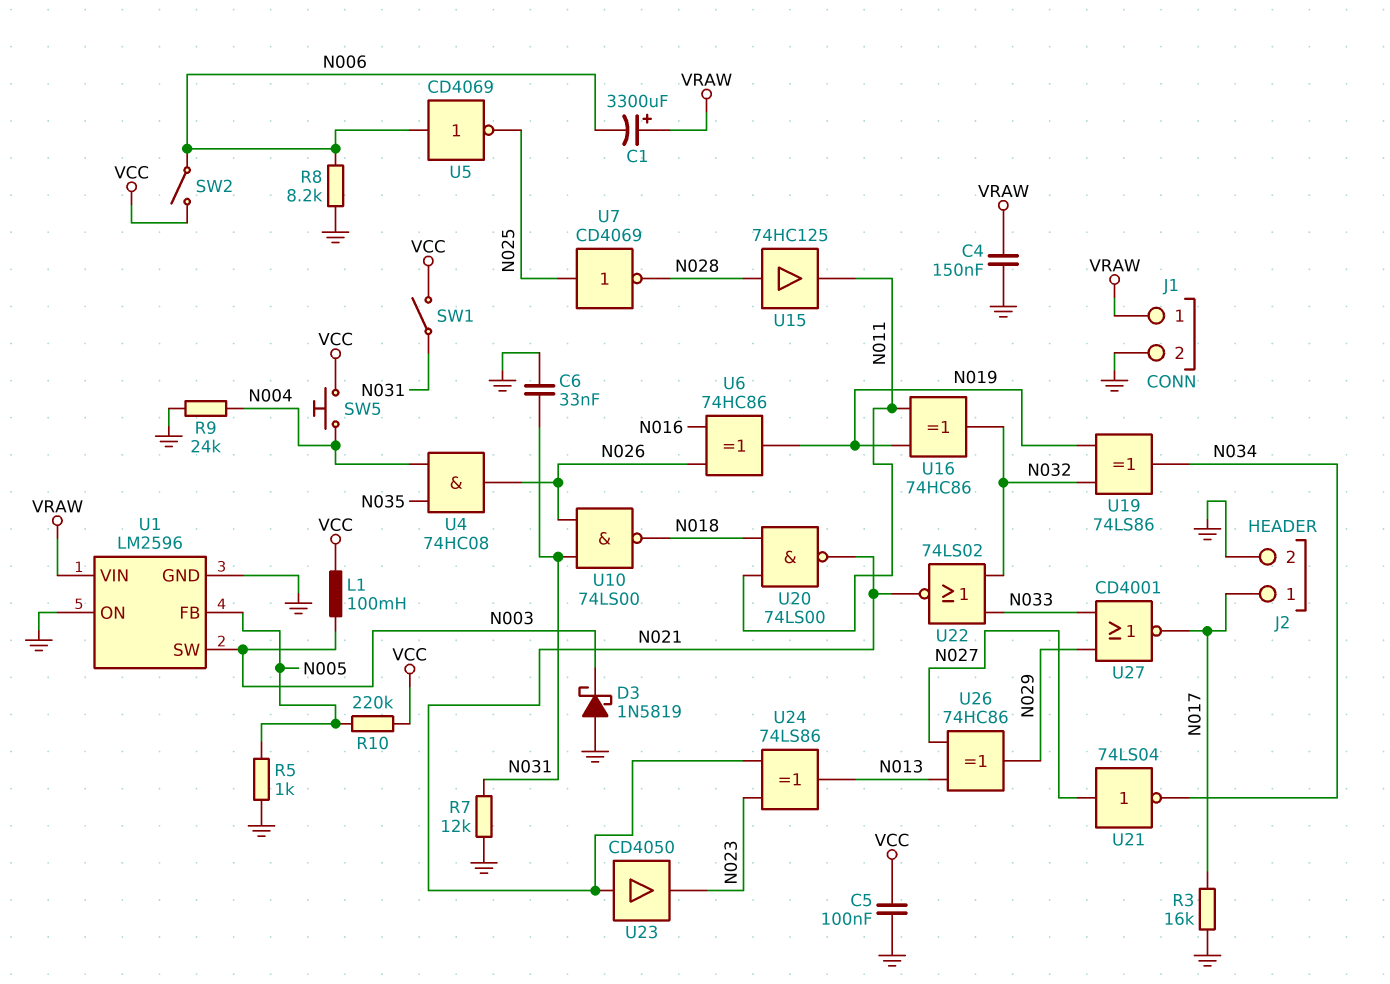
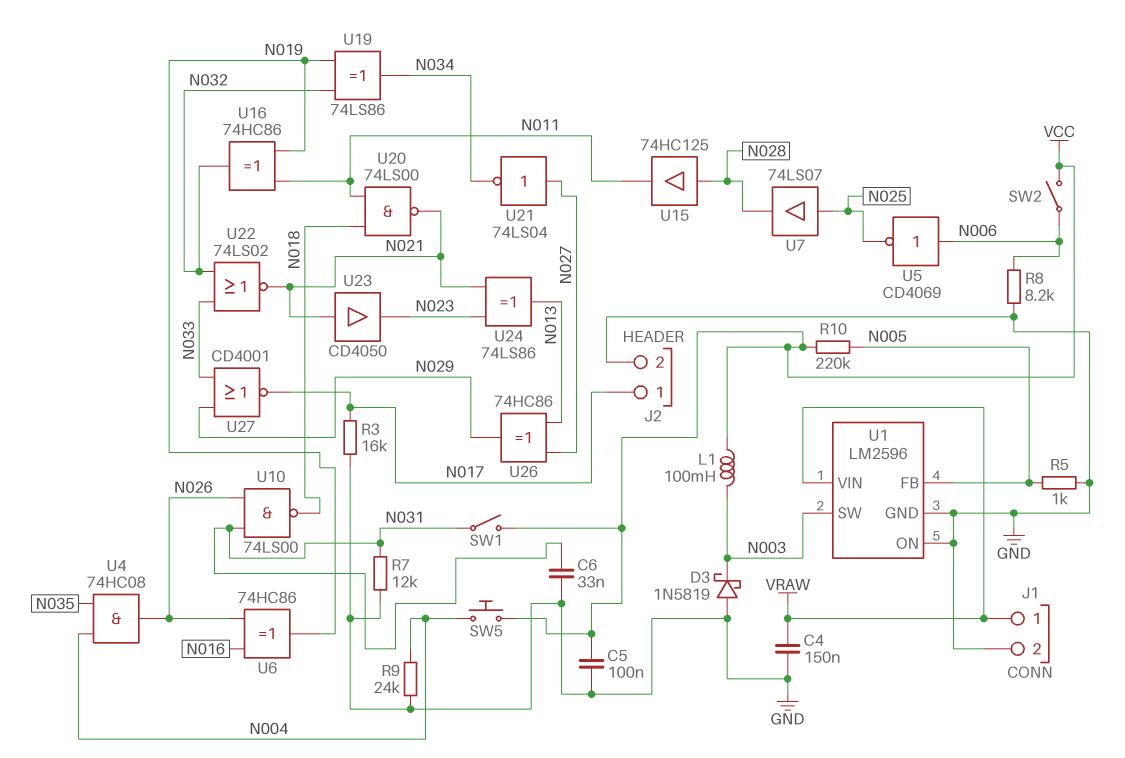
C1: 3300uF (plus VRAW, minus N006) -> none
U7: NOT CD4069 (in N025, out N028) -> buffer 74LS07 (in N025, out N028)

